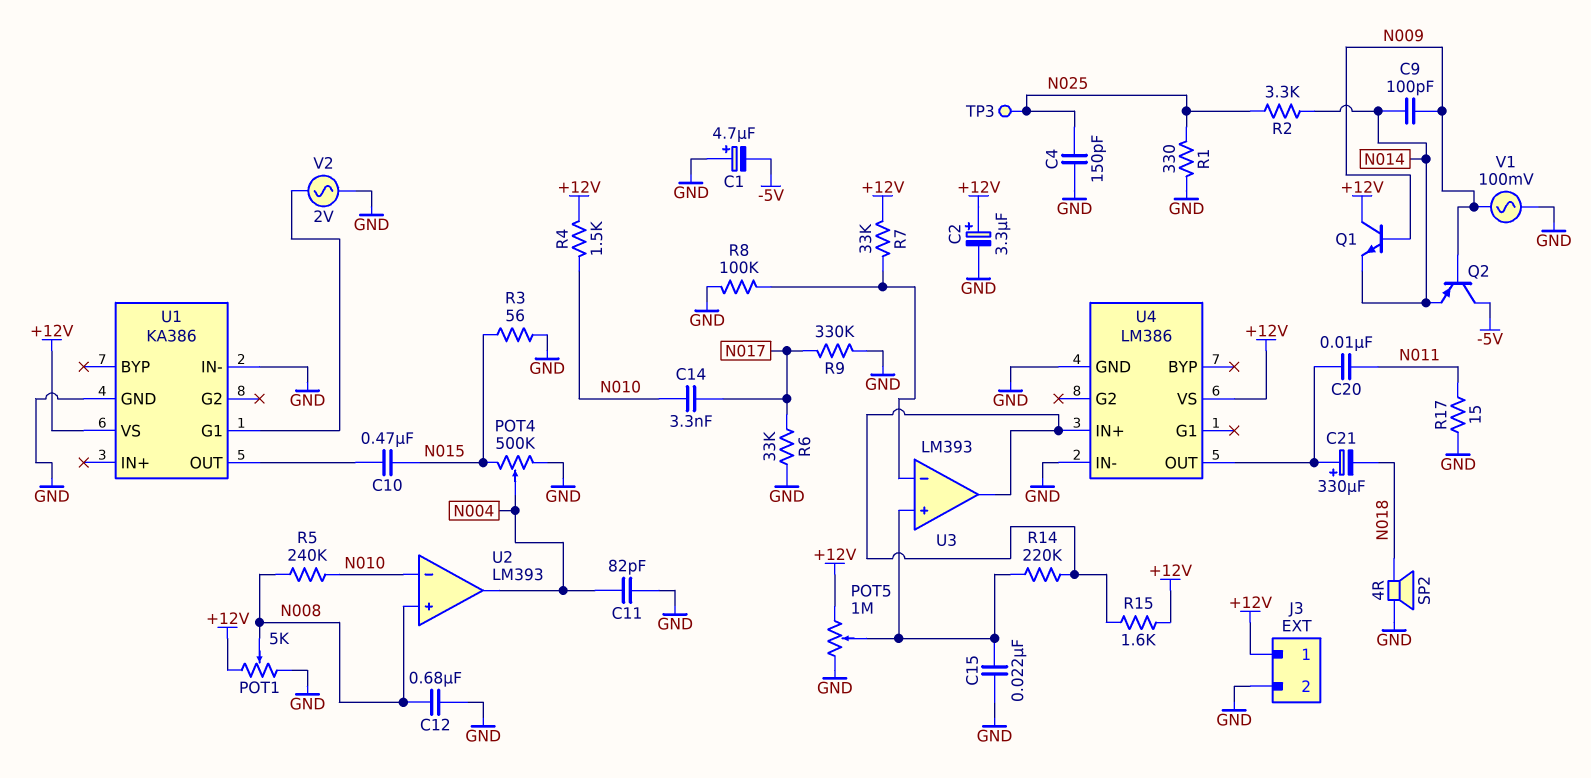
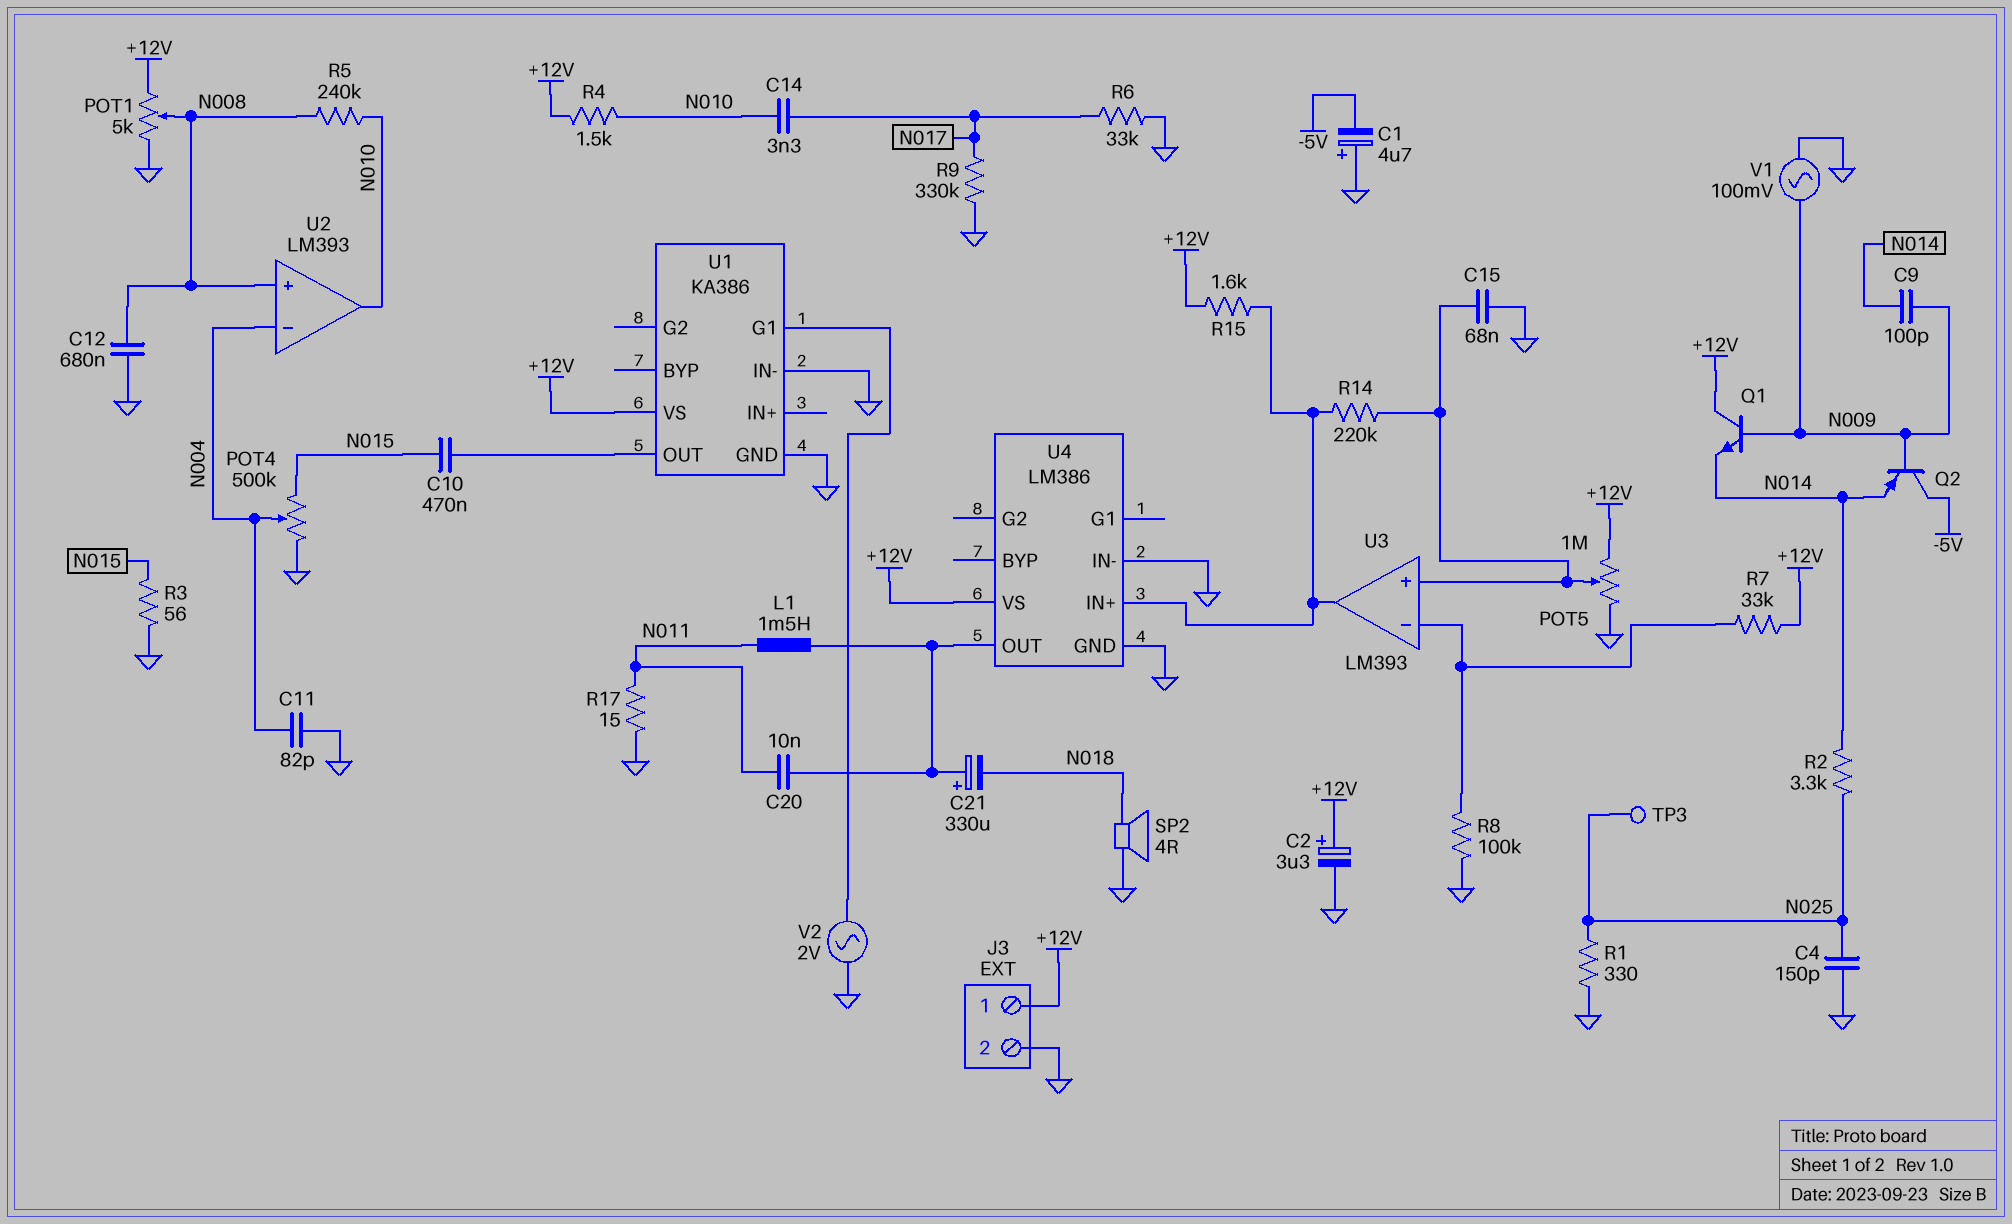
C15: 22nF (GND, U3/in+) -> 68nF (GND, U3/in+)
L1: none -> 1.5mH (N011, U4/OUT)
U2 pin in-: N010 -> N004
U2 pin out: N004 -> N010

